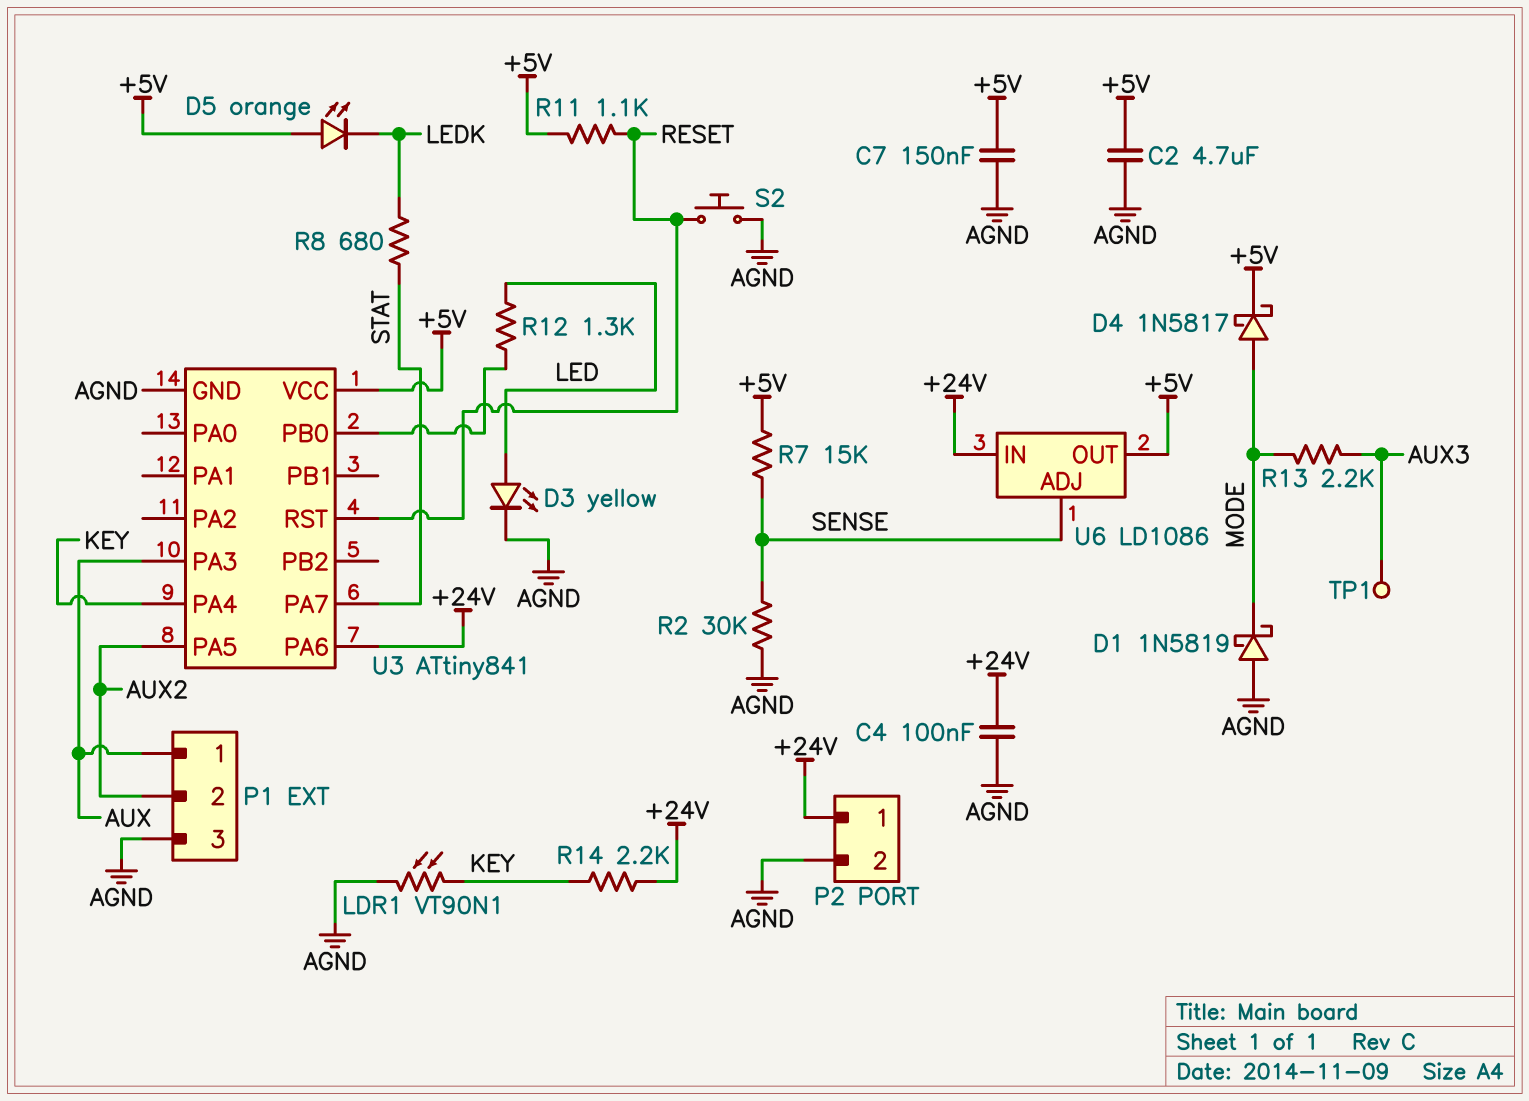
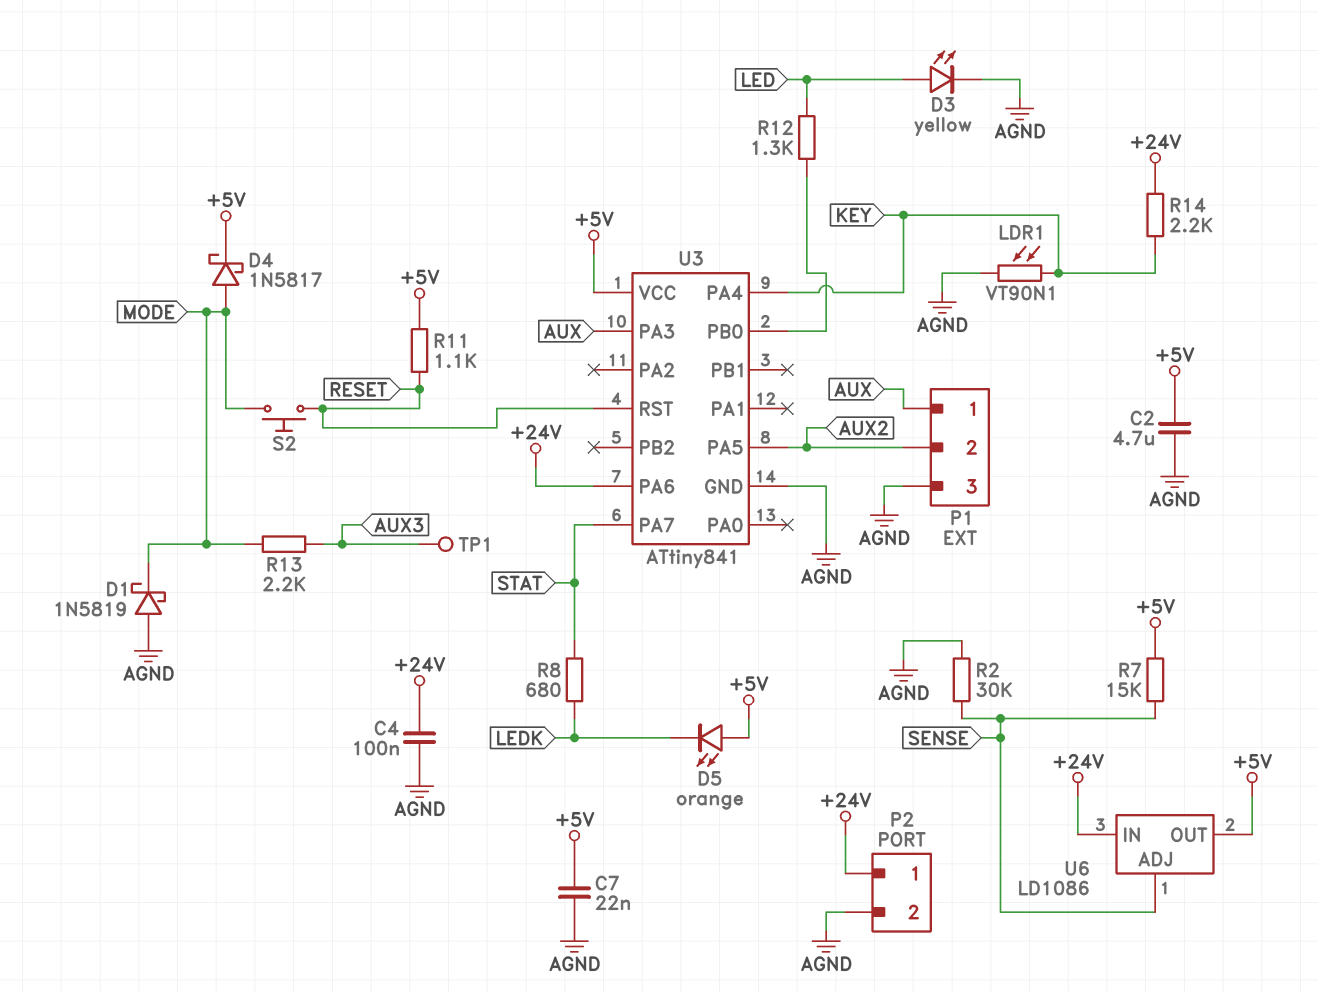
C7: 150nF (+5V, AGND) -> 22nF (+5V, AGND)
S2: button (AGND, RESET) -> button (MODE, RESET)

